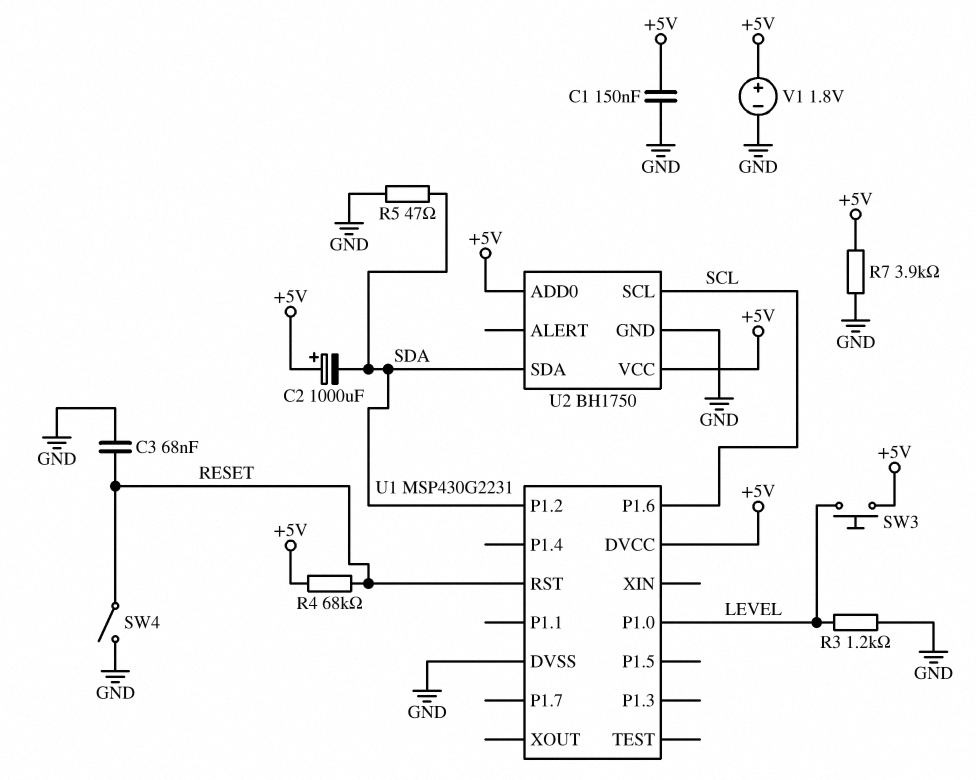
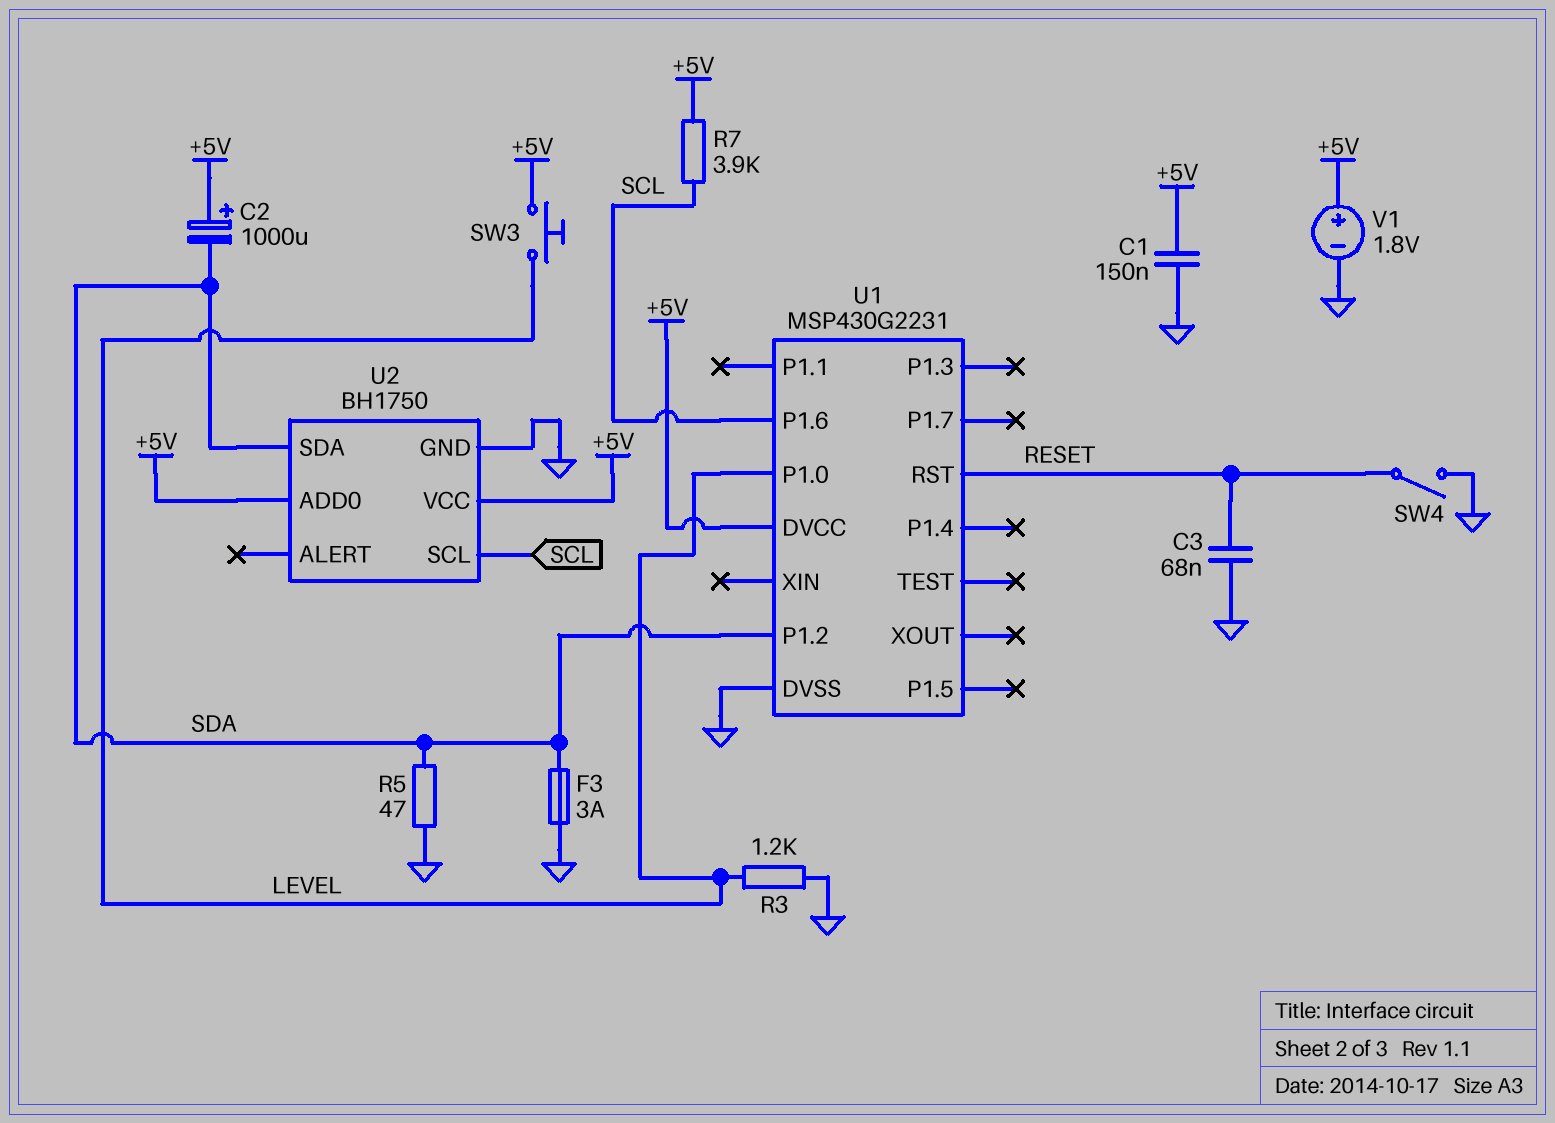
F3: none -> 3A (GND, SDA)
R4: 68k (+5V, RESET) -> none
R7: 3.9k (+5V, GND) -> 3.9k (+5V, SCL)

